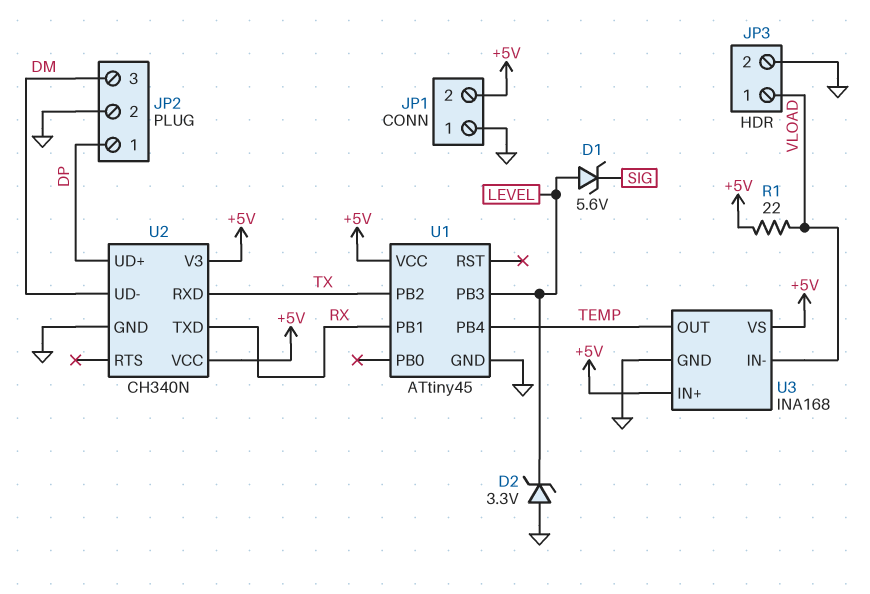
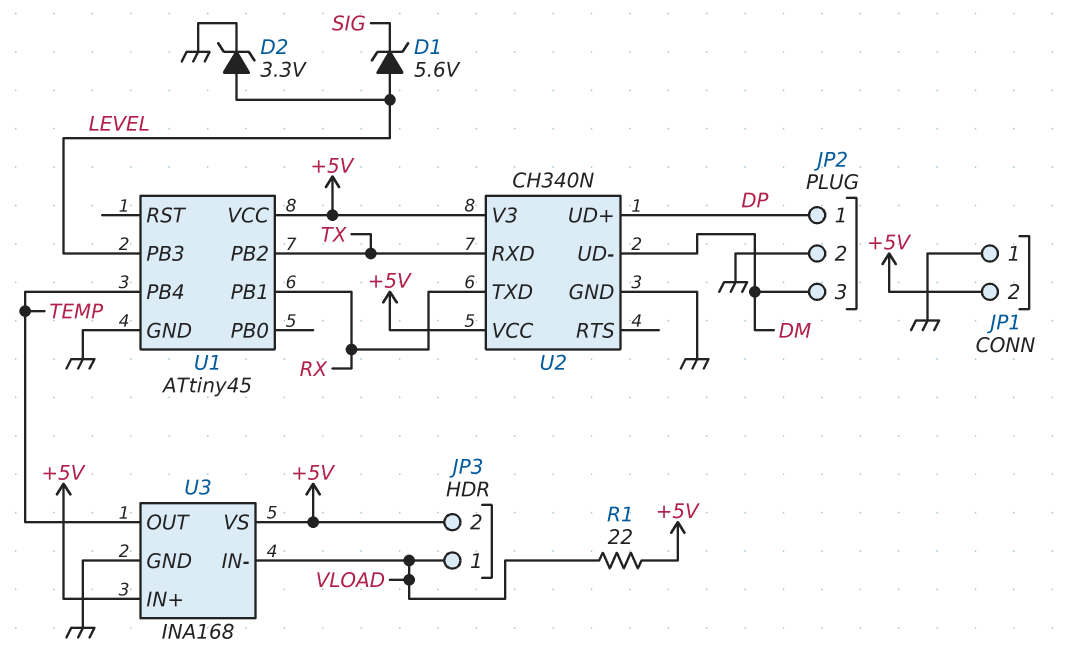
D2: zener 3.3V (A GND, K LEVEL) -> zener 3.3V (A LEVEL, K GND)
JP3 pin 2: GND -> +5V

